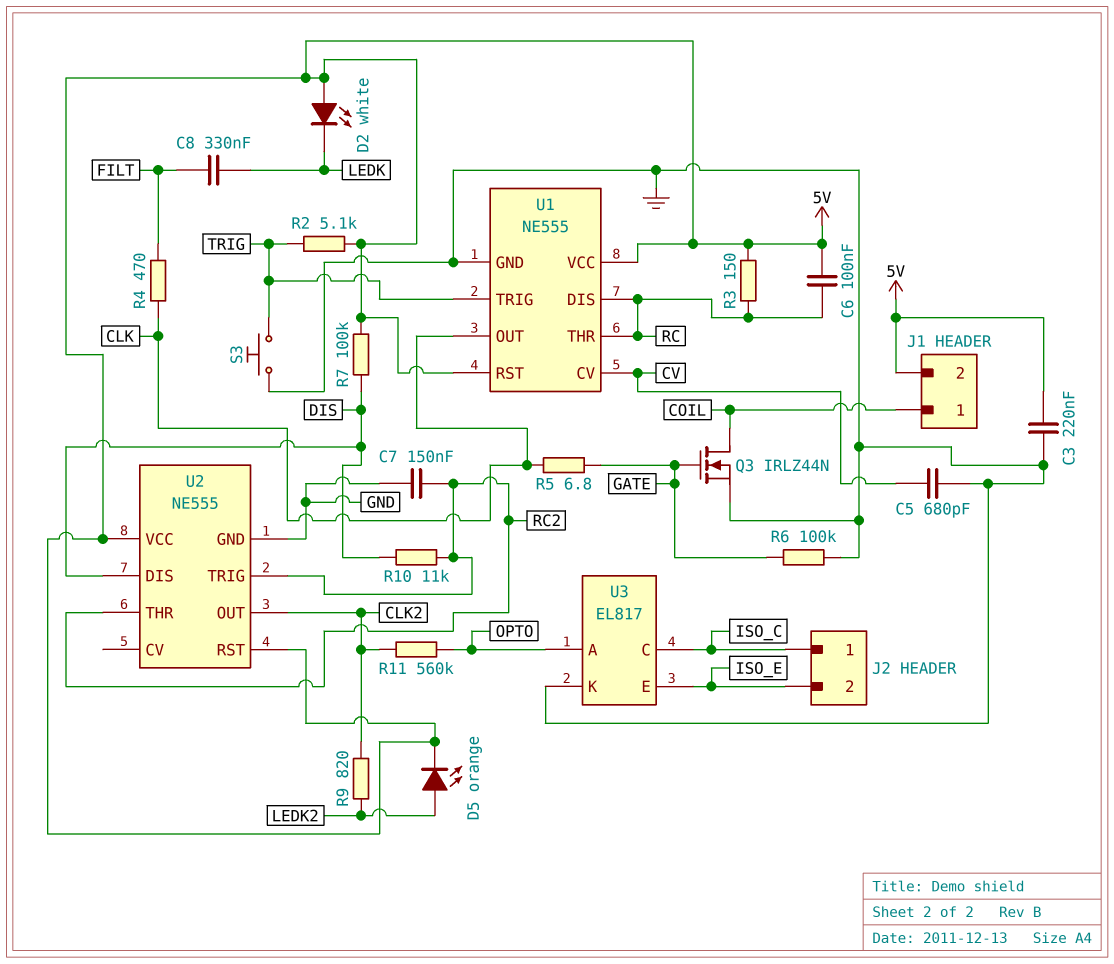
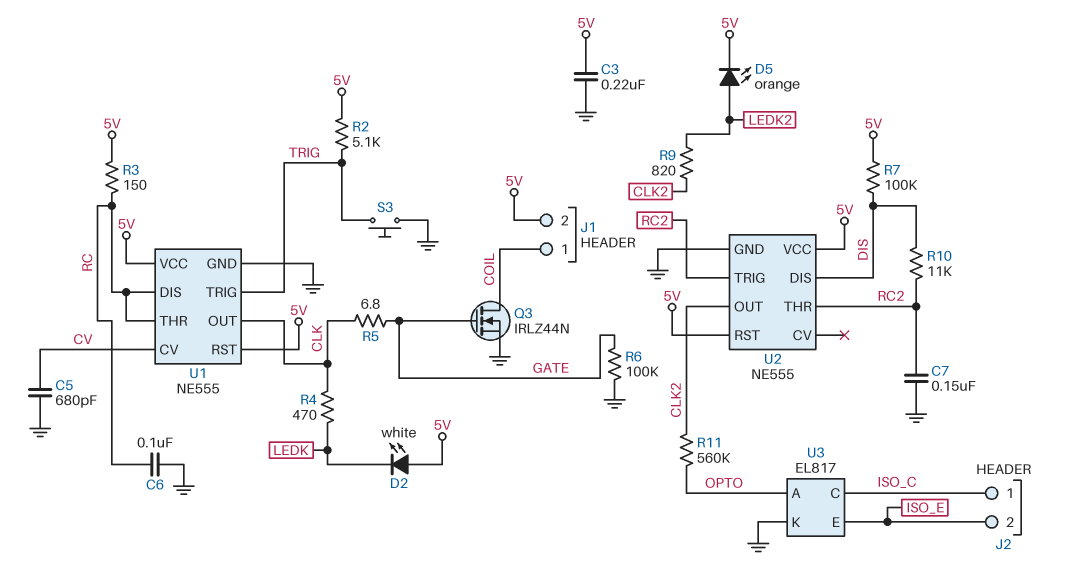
C6: 100nF (5V, RC) -> 100nF (GND, RC)
C8: 330nF (FILT, LEDK) -> none
R4: 470 (CLK, FILT) -> 470 (CLK, LEDK)

